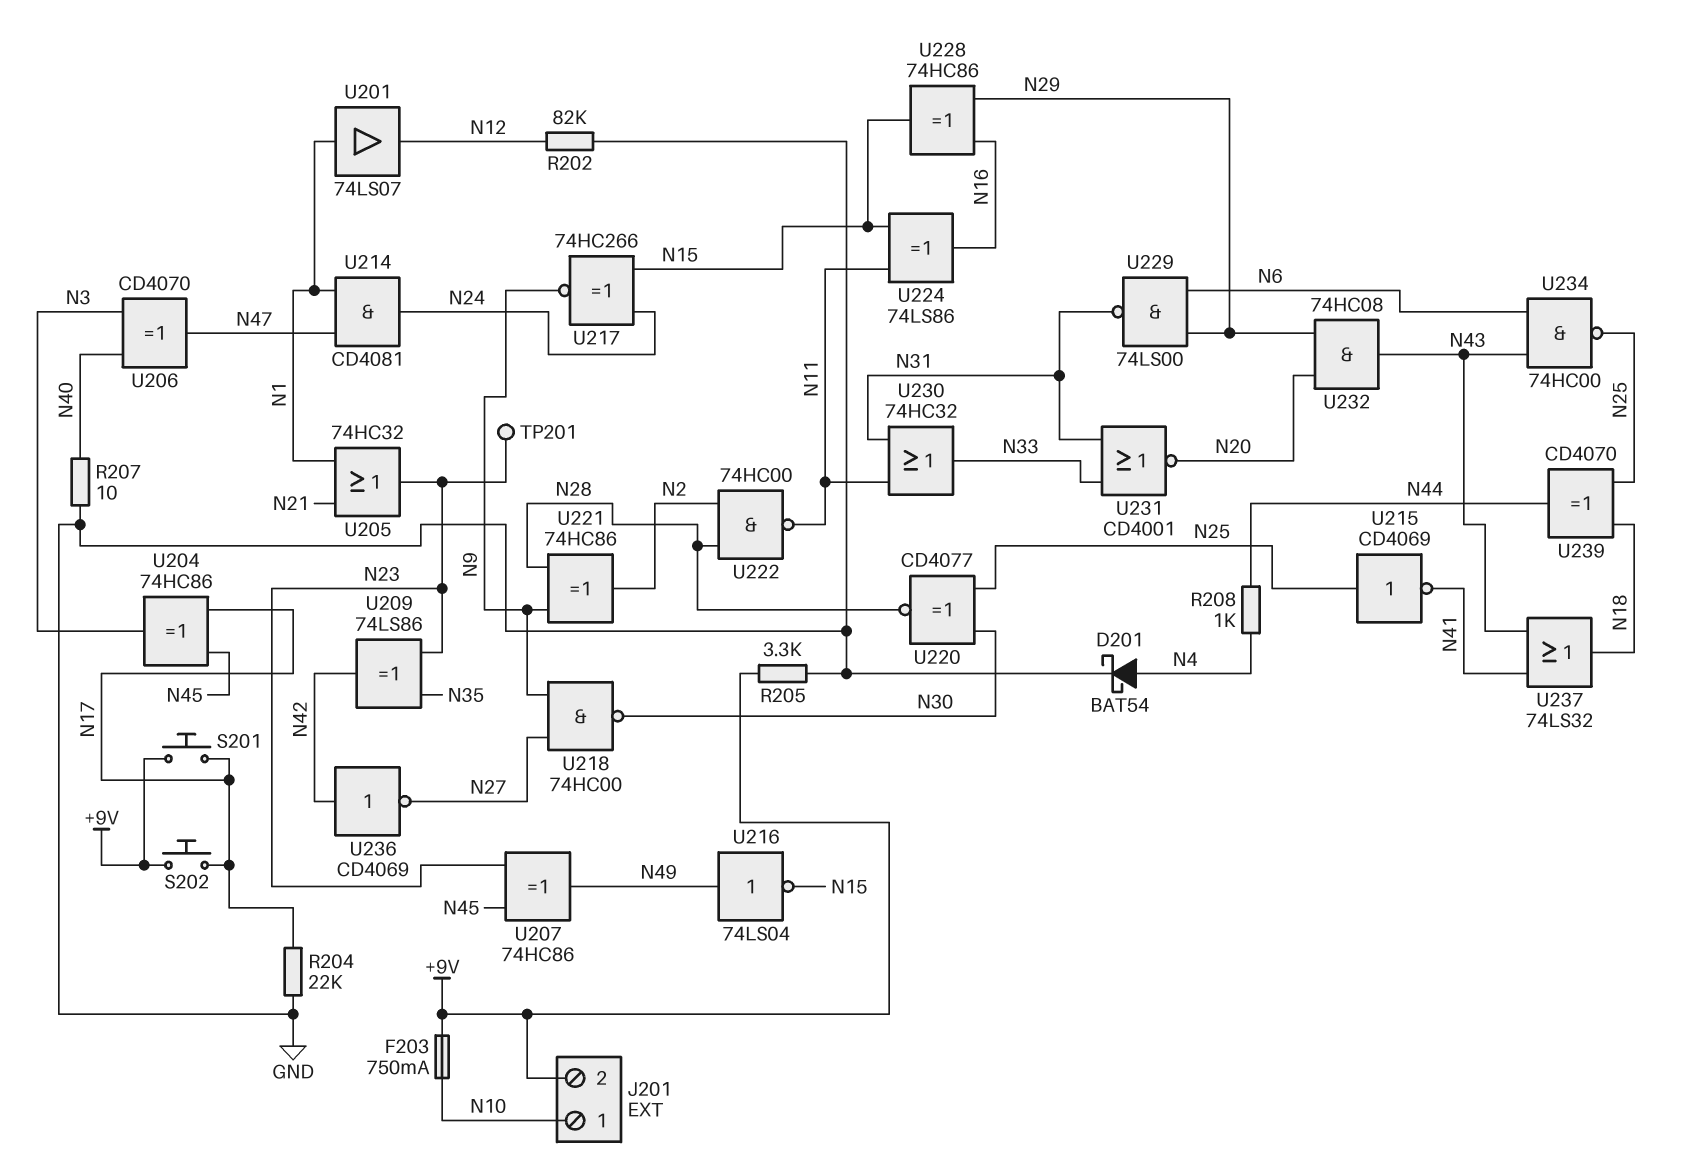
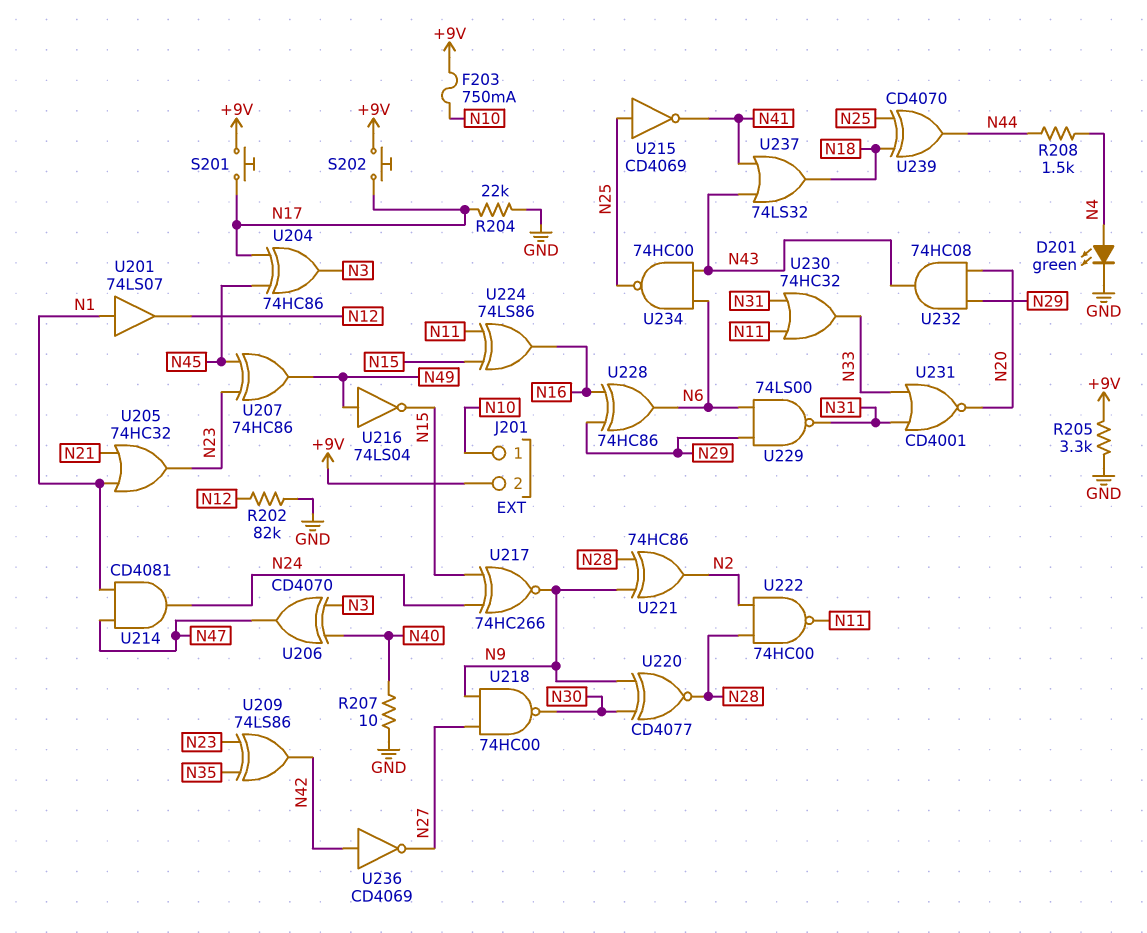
D201: schottky BAT54 (A N4, K GND) -> LED green (A N4, K GND)
R208: 1k (N4, N44) -> 1.5k (N4, N44)
TP201: test point (N23) -> none
U220: XNOR CD4077 (in N25, in N30, out N28) -> XNOR CD4077 (in N9, in N30, out N28)
U228: XOR 74HC86 (in N16, in N29, out N15) -> XOR 74HC86 (in N16, in N29, out N6)

